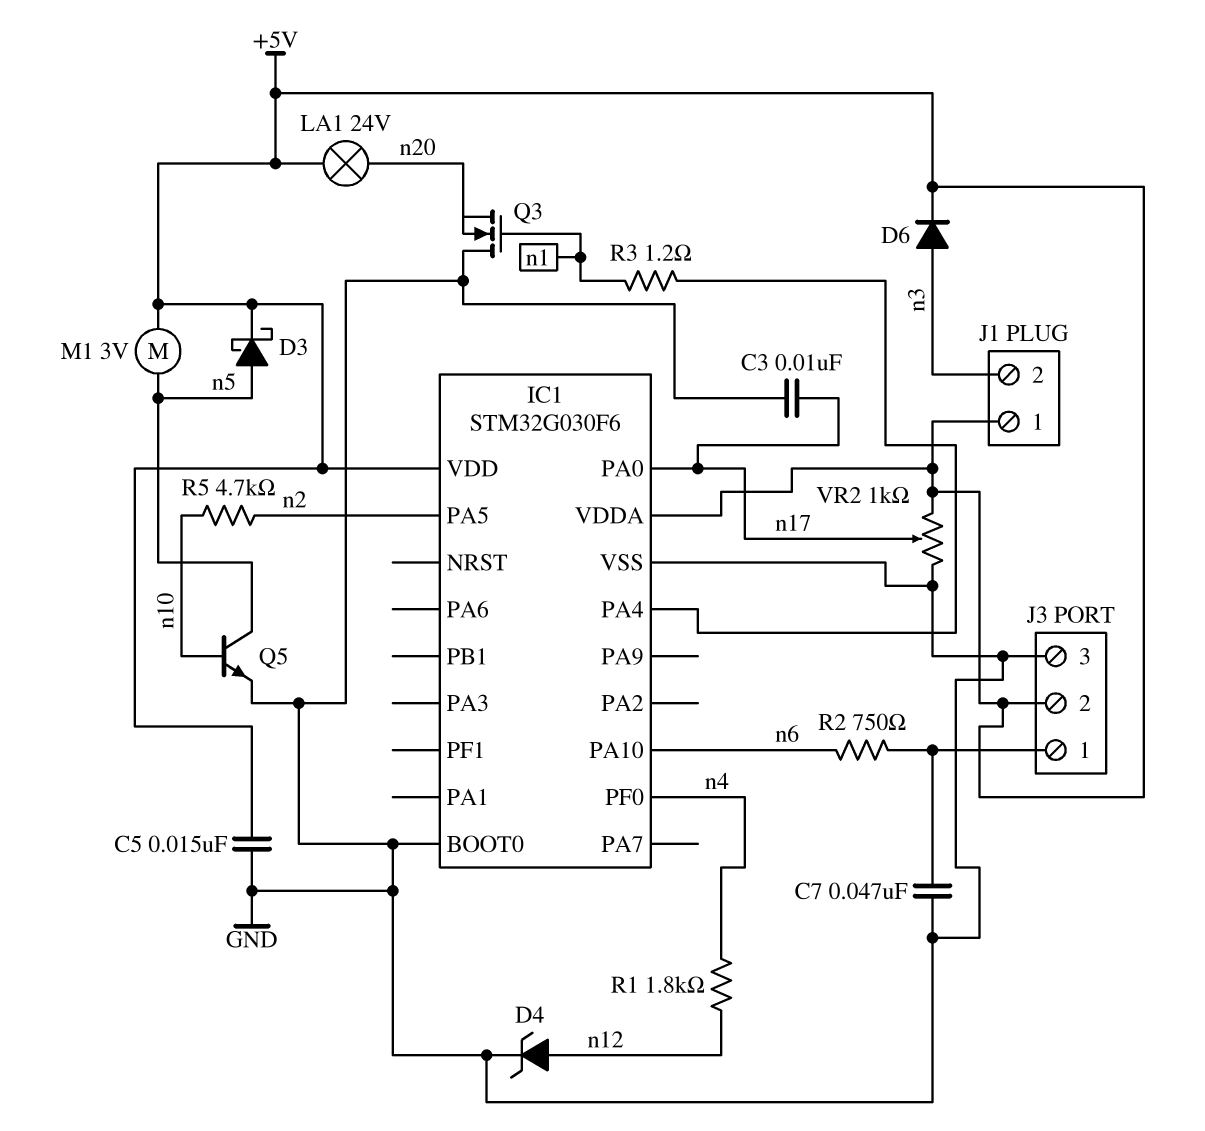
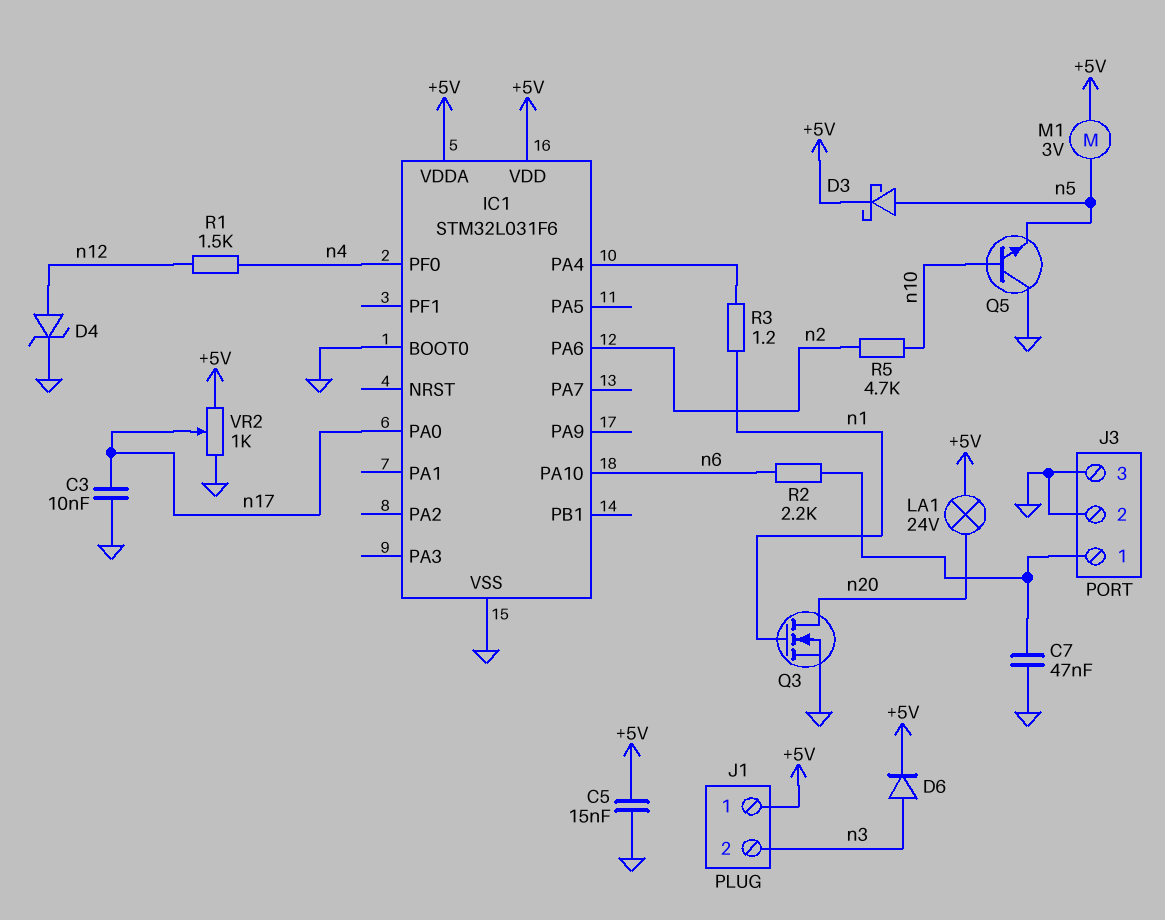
IC1: STM32G030F6 -> STM32L031F6
IC1 pin PA5: n2 -> none
IC1 pin PA6: none -> n2
J3 pin 2: +5V -> GND
Q3: NMOS (G n1, D GND, S n20) -> NMOS (G n1, D n20, S GND)
Q5: NPN (B n10, C n5, E GND) -> NPN (B n10, C GND, E n5)
R1: 1.8k (n4, n12) -> 1.5k (n4, n12)
R2: 750 (J3/1, n6) -> 2.2k (J3/1, n6)

